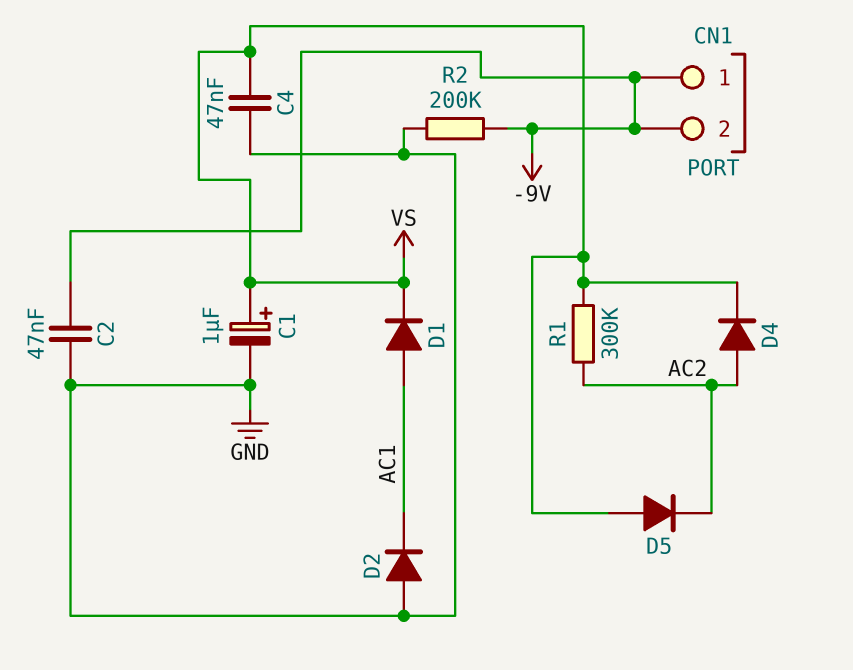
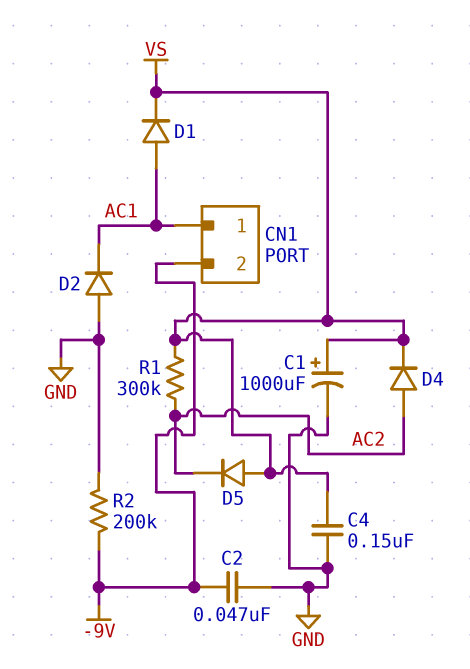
C1: 1uF (plus VS, minus GND) -> 1000uF (plus VS, minus GND)
C4: 47nF (GND, VS) -> 150nF (GND, VS)
CN1 pin 1: -9V -> AC1

